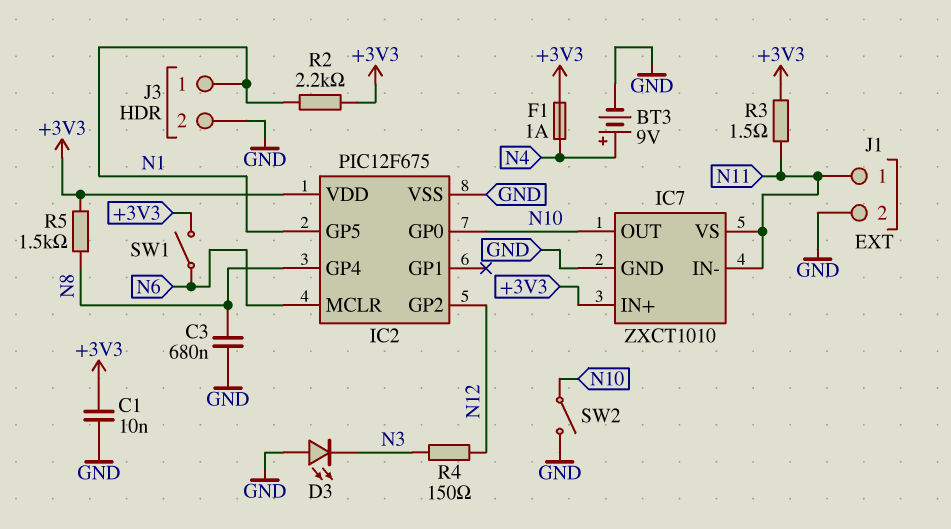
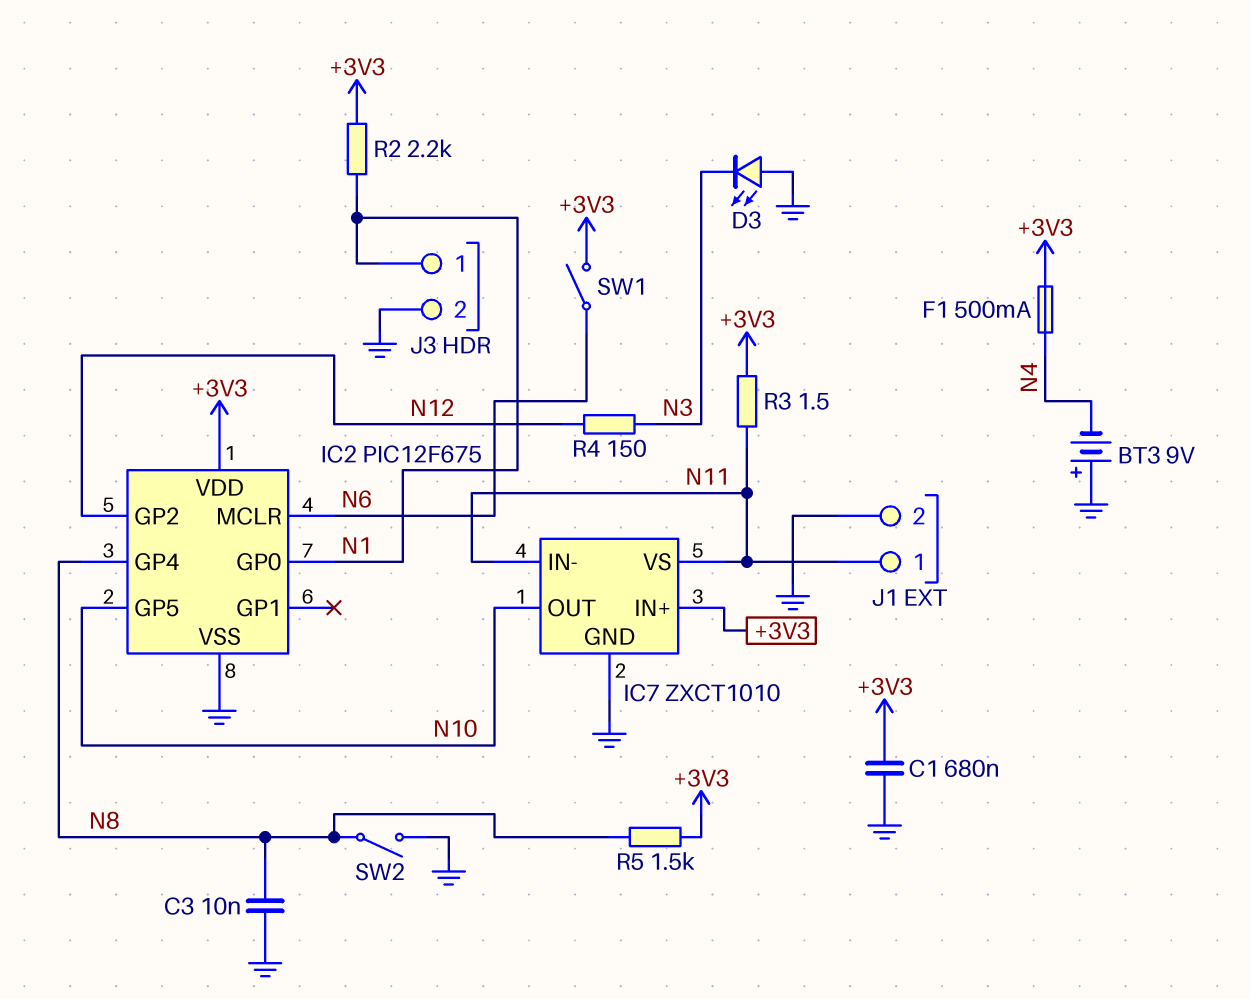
BT3: 9V (plus N4, minus GND) -> 9V (plus GND, minus N4)
C1: 10nF (+3V3, GND) -> 680nF (+3V3, GND)
C3: 680nF (GND, N8) -> 10nF (GND, N8)
F1: 1A (+3V3, N4) -> 500mA (+3V3, N4)
IC2 pin GP0: N10 -> N1
IC2 pin GP5: N1 -> N10
SW2: switch (GND, N10) -> switch (GND, N8)

